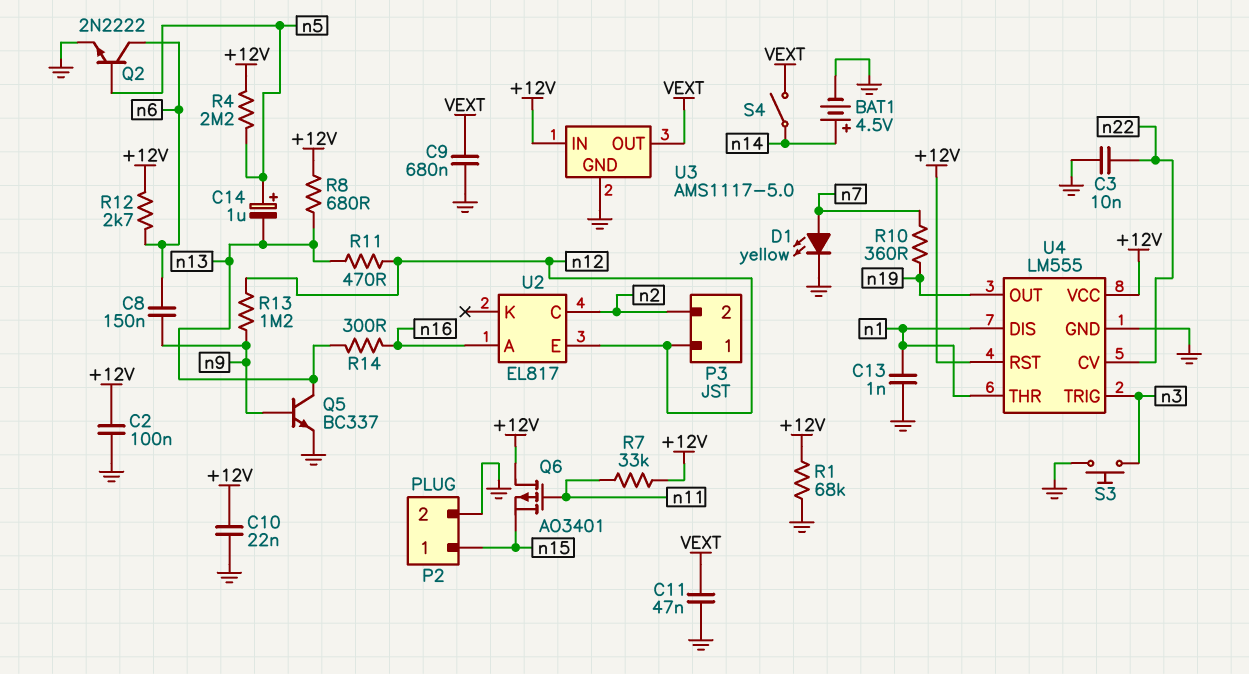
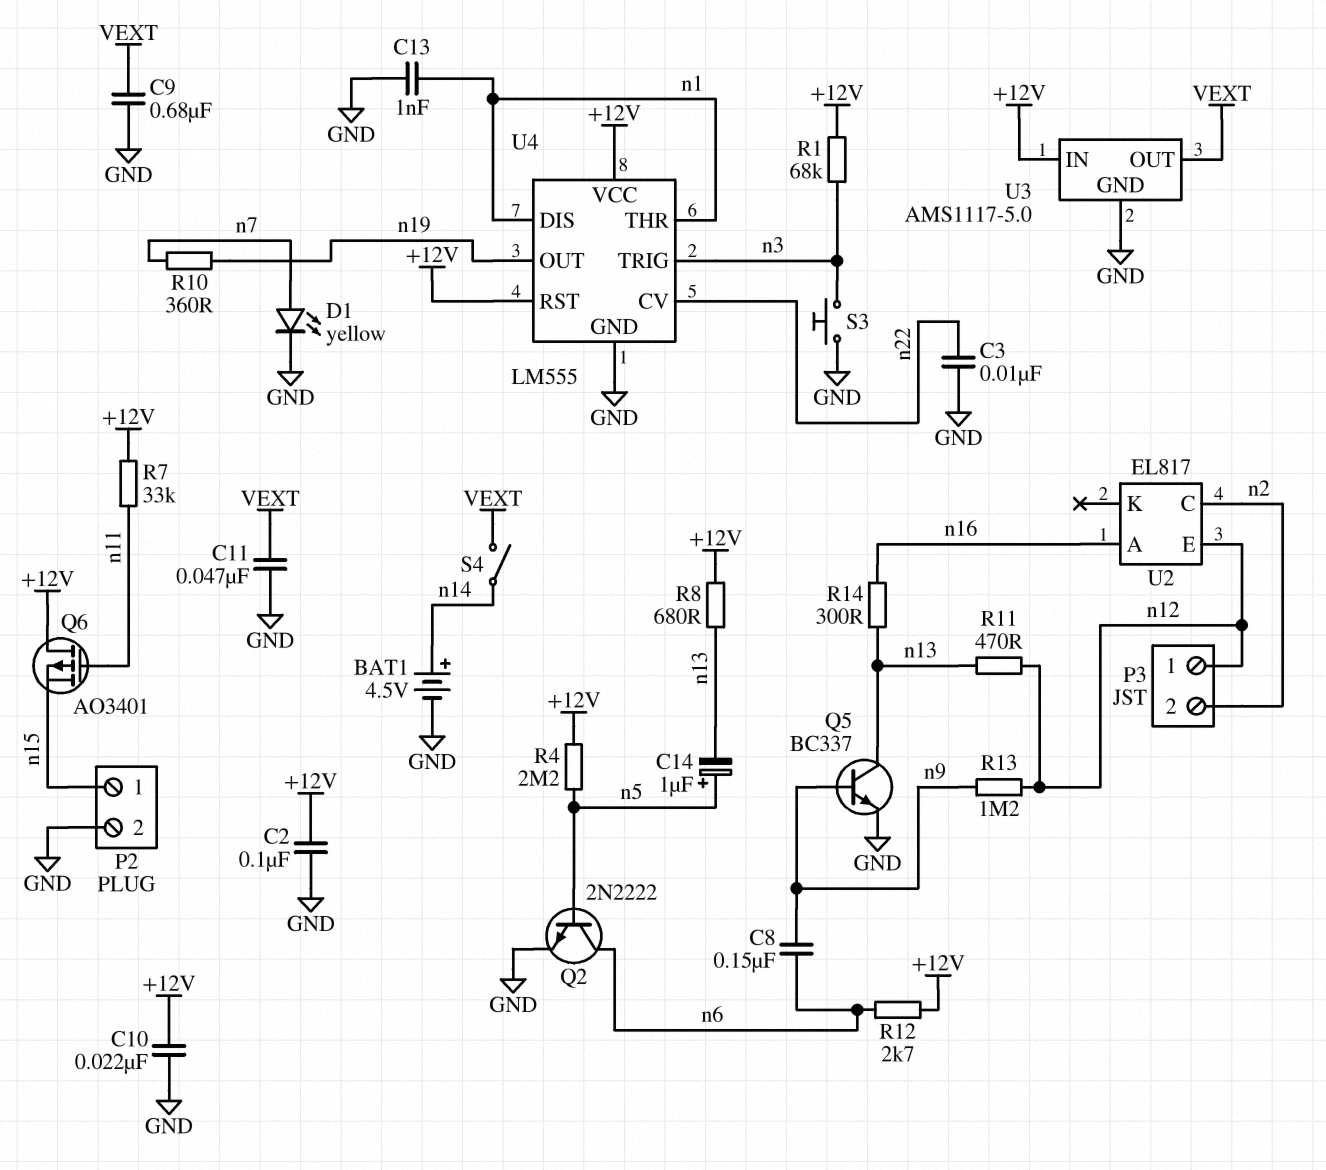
R1: 68k (+12V, GND) -> 68k (+12V, n3)

